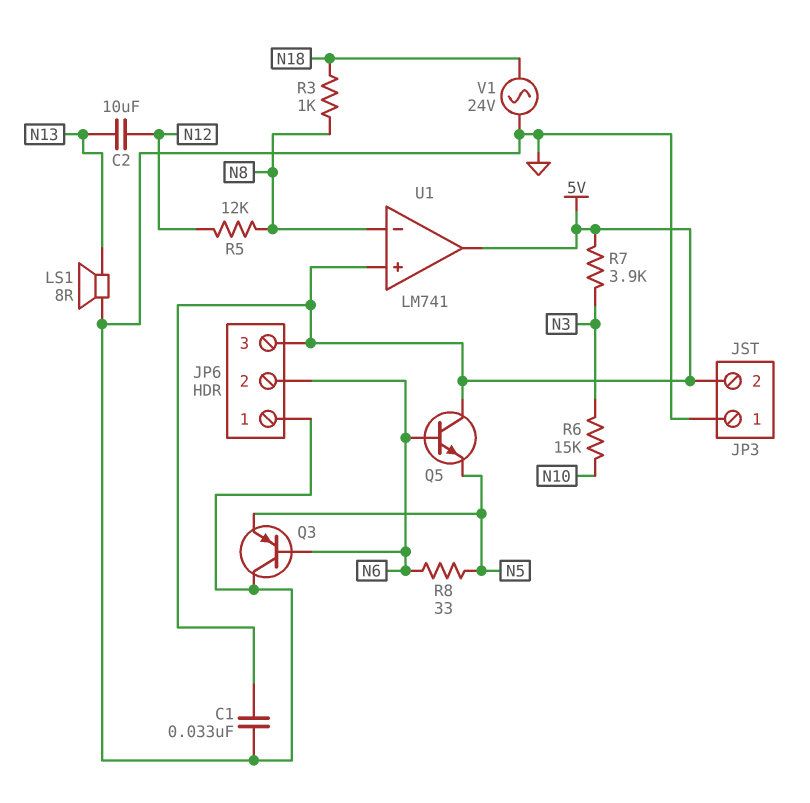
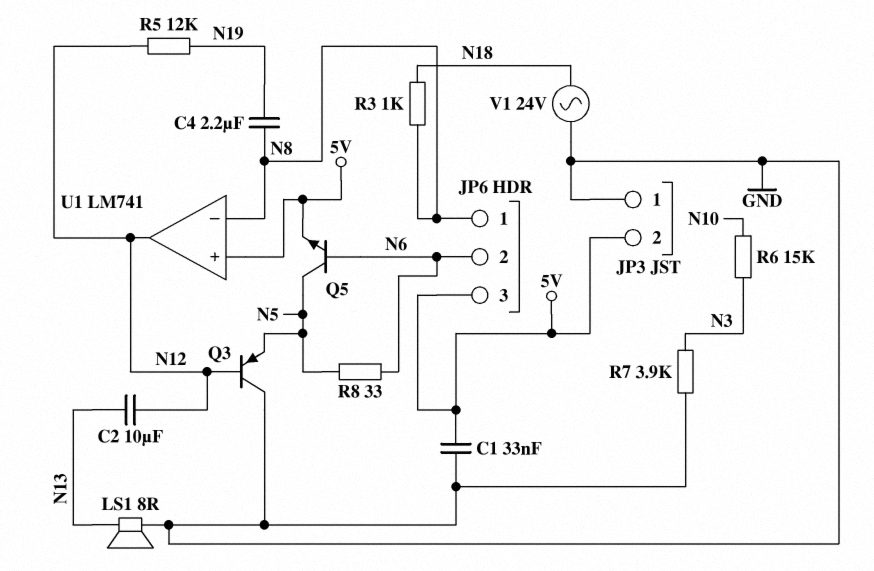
C4: none -> 2.2uF (N8, N19)
JP6 pin 1: GND -> N8
Q3: PNP (B N6, C GND, E N5) -> PNP (B N12, C GND, E N5)
Q5: NPN (B N6, C 5V, E N5) -> NPN (B N6, C N5, E 5V)
R5: 12k (N8, N12) -> 12k (N12, N19)
R7: 3.9k (5V, N3) -> 3.9k (GND, N3)
U1 pin out: 5V -> N12

